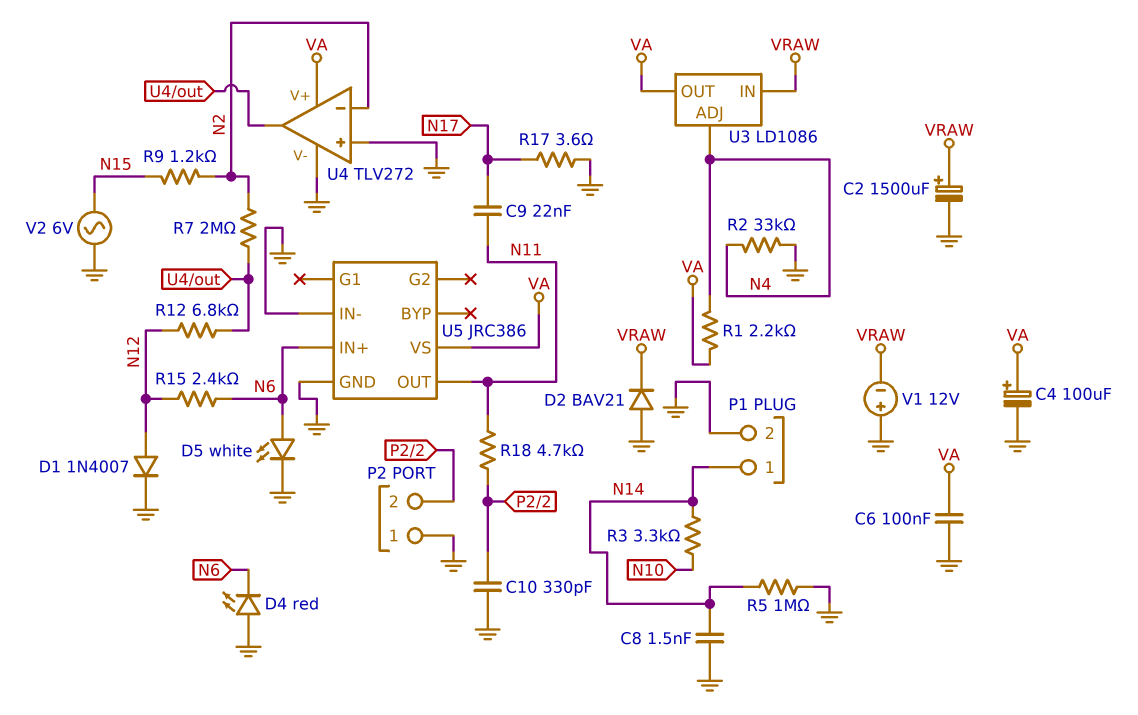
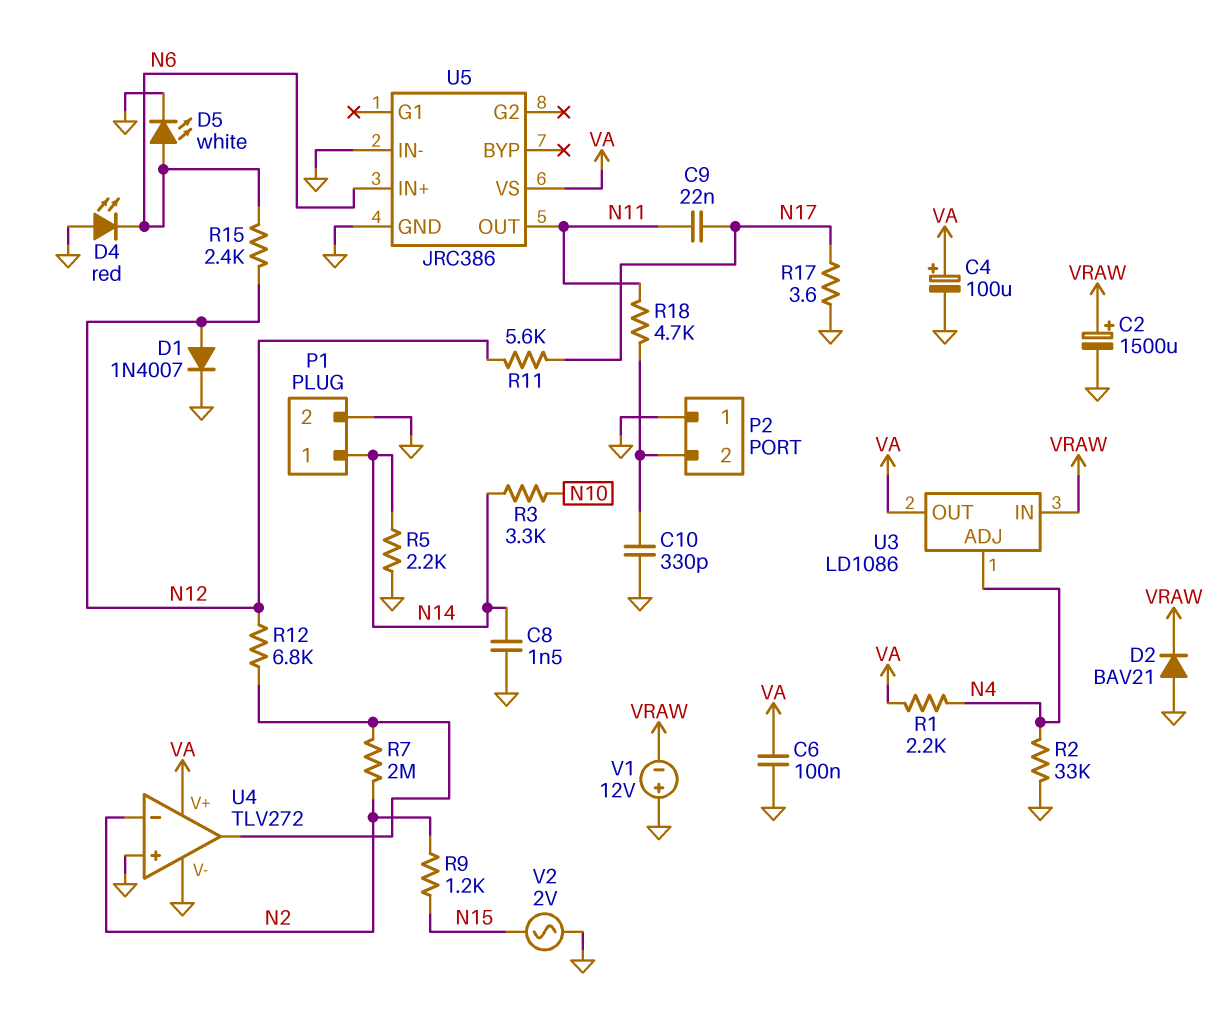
R5: 1M (GND, N14) -> 2.2k (GND, N14)
R11: none -> 5.6k (N12, N17)
V2: AC 6V (GND, N15) -> AC 2V (GND, N15)

